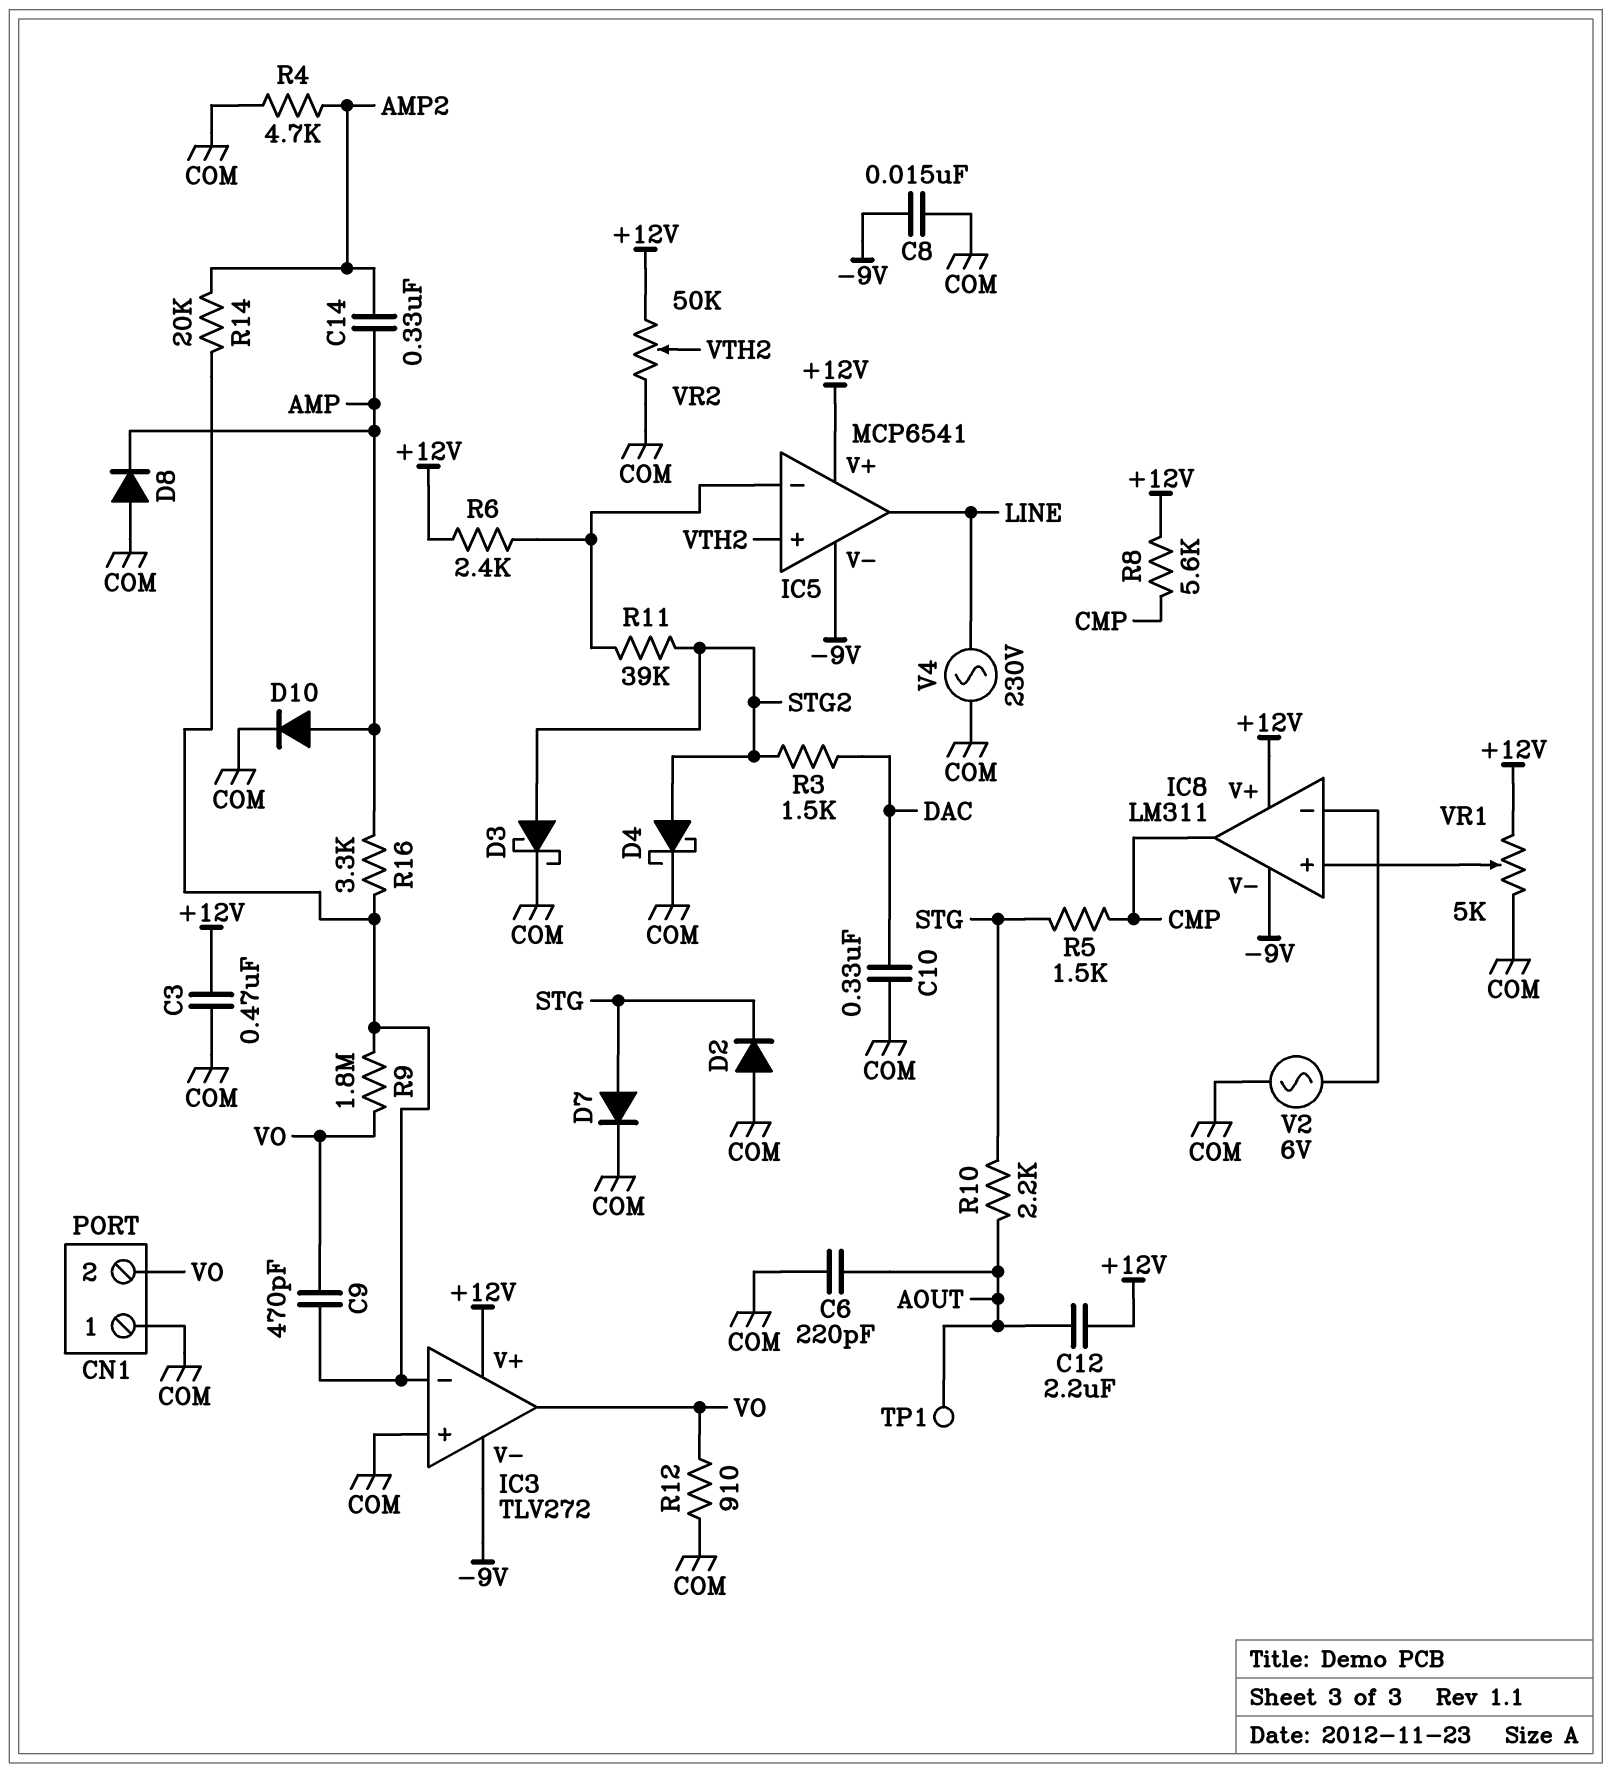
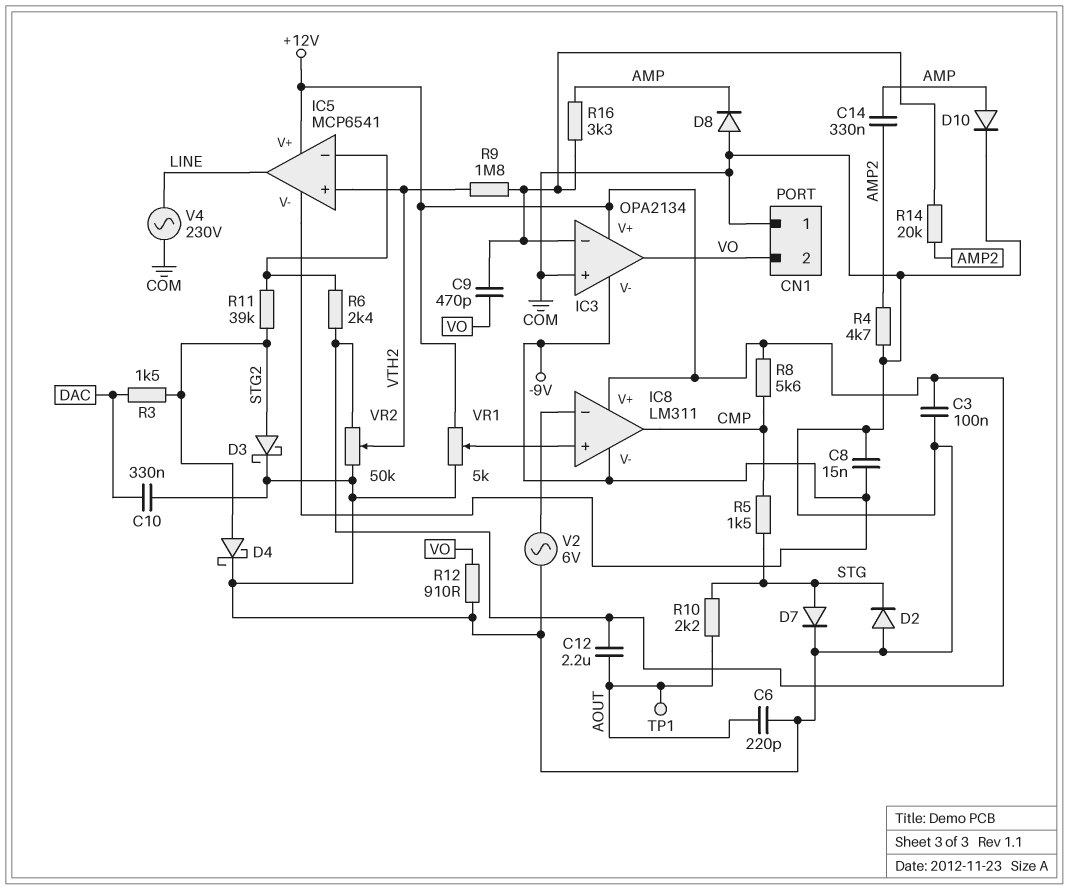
C3: 470nF (+12V, COM) -> 100nF (+12V, COM)
IC3: TLV272 -> OPA2134
R9: 1.8M (IC3/in-, VO) -> 1.8M (IC3/in-, VTH2)

